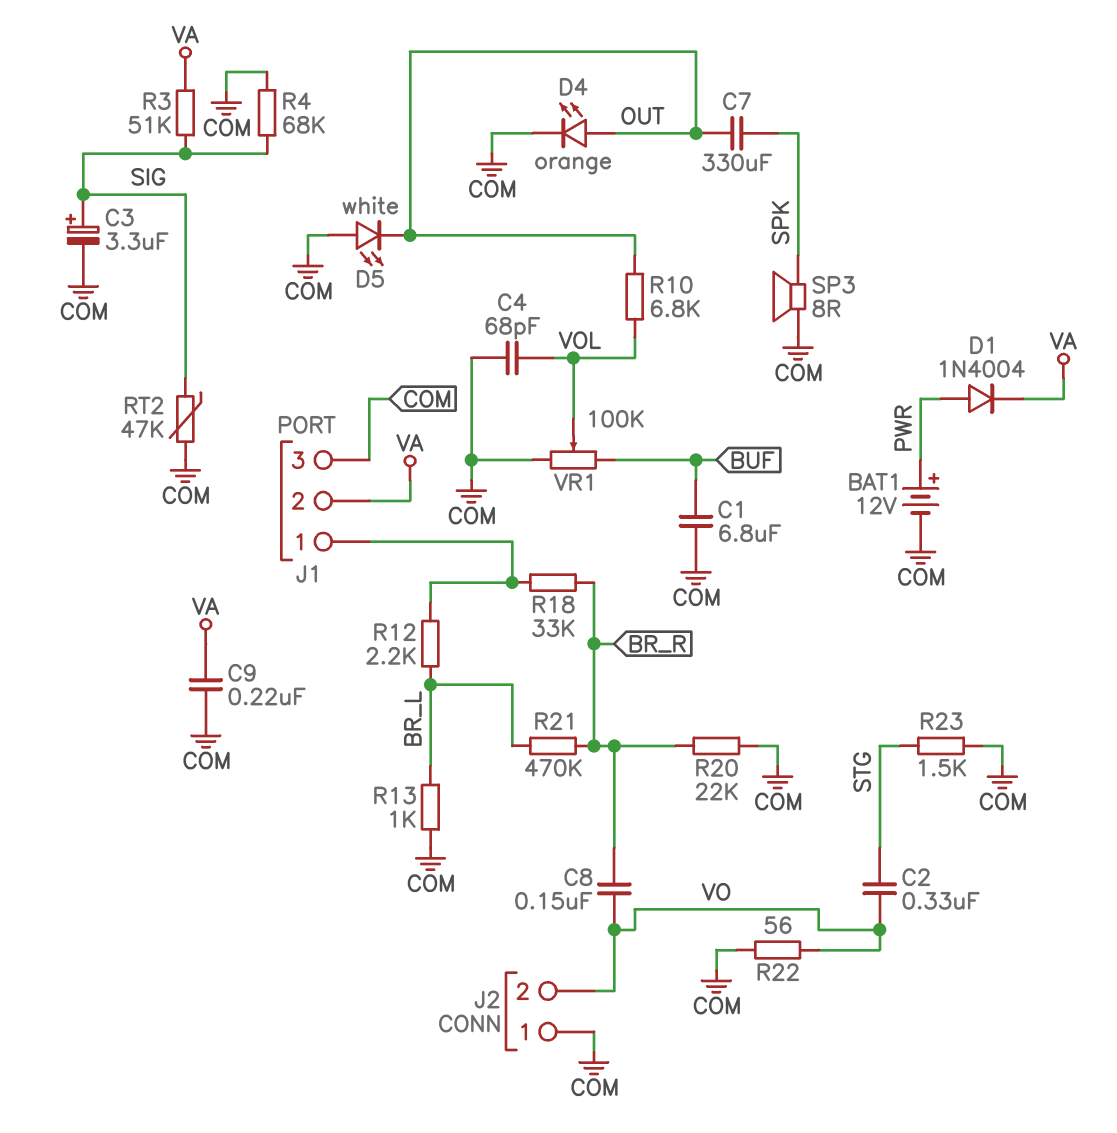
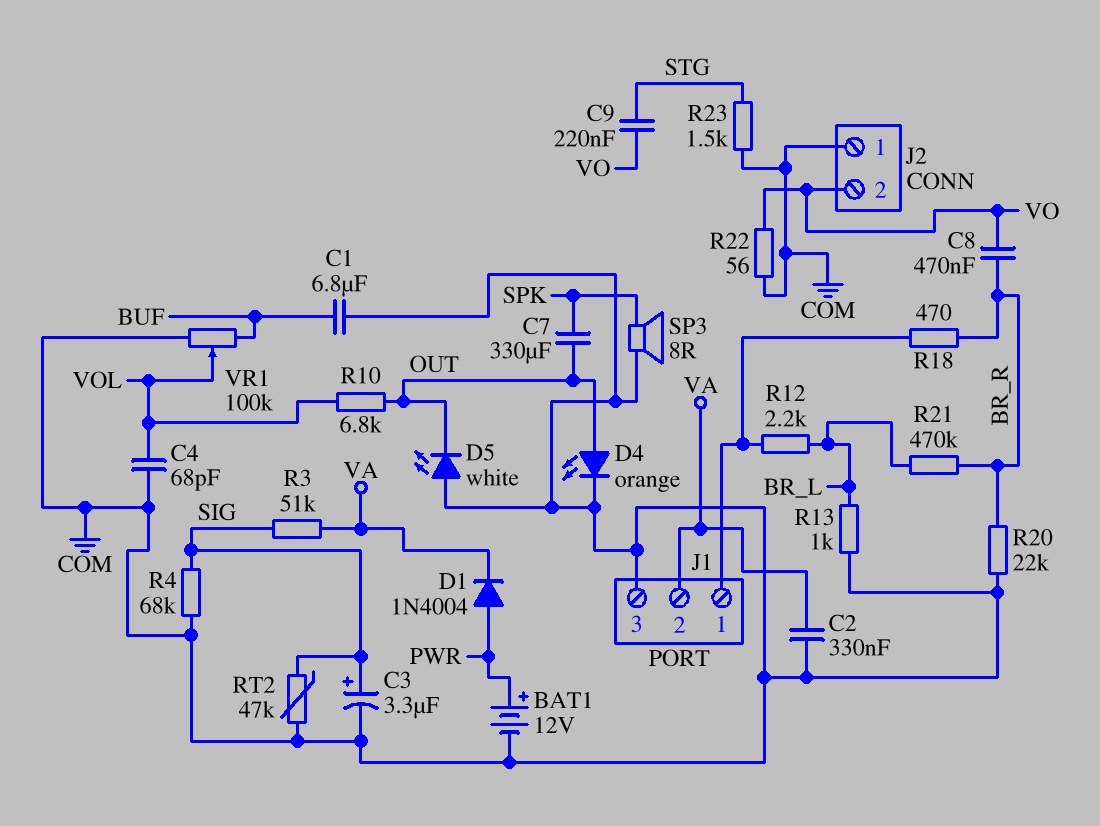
C2: 330nF (STG, VO) -> 330nF (COM, VA)
C8: 150nF (BR_R, VO) -> 470nF (BR_R, VO)
C9: 220nF (COM, VA) -> 220nF (STG, VO)
R18: 33k (BR_R, J1/1) -> 470 (BR_R, J1/1)

